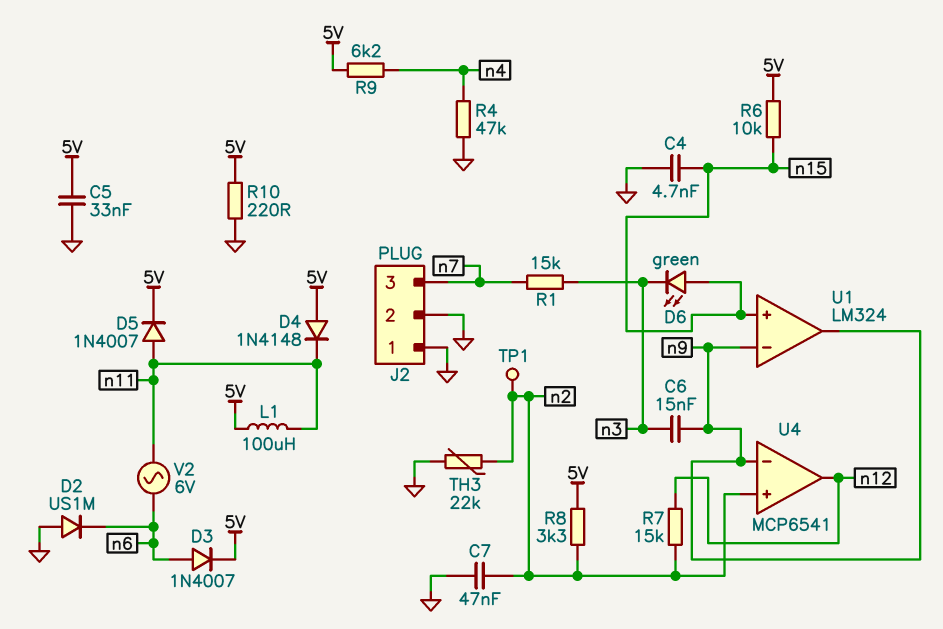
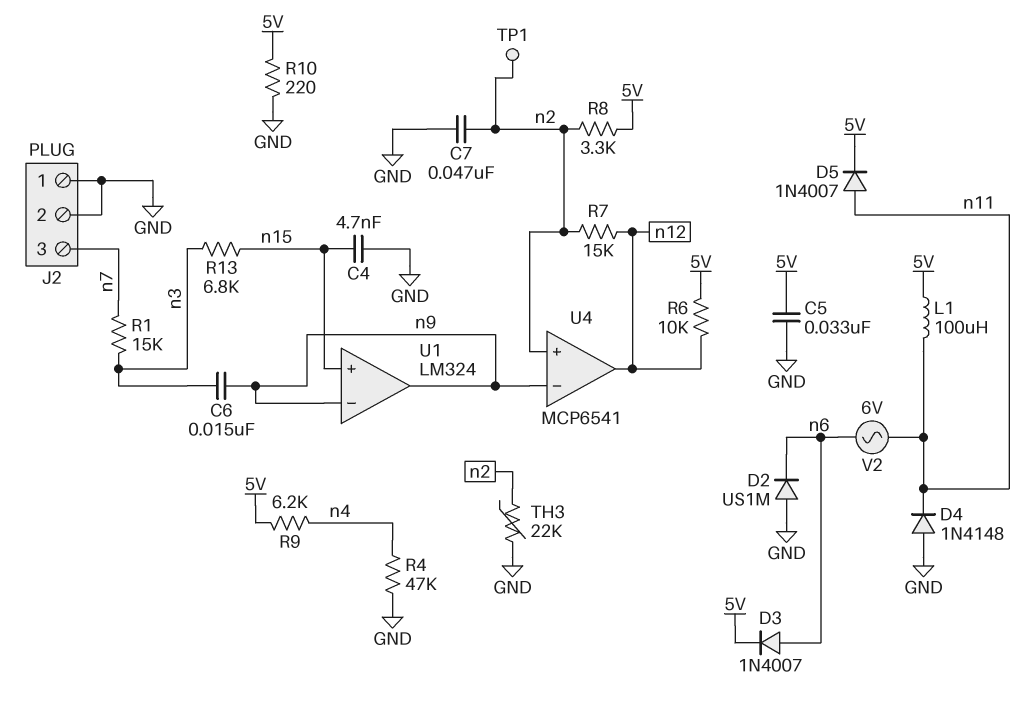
D4: diode 1N4148 (A 5V, K n11) -> diode 1N4148 (A GND, K n11)
D6: LED green (A n15, K n3) -> none
R6: 10k (5V, n15) -> 10k (5V, n12)
R13: none -> 6.8k (n3, n15)

